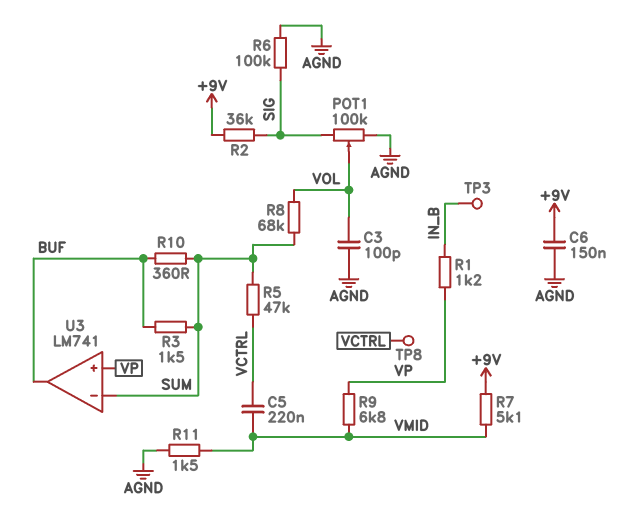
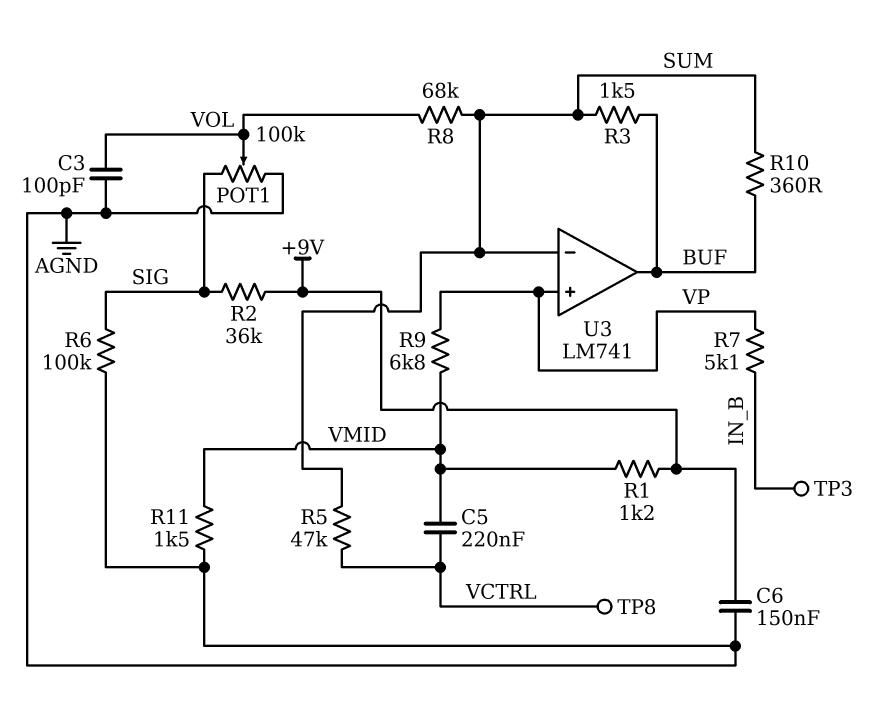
R1: 1.2k (IN_B, VP) -> 1.2k (+9V, VMID)
R7: 5.1k (+9V, VMID) -> 5.1k (IN_B, VP)

